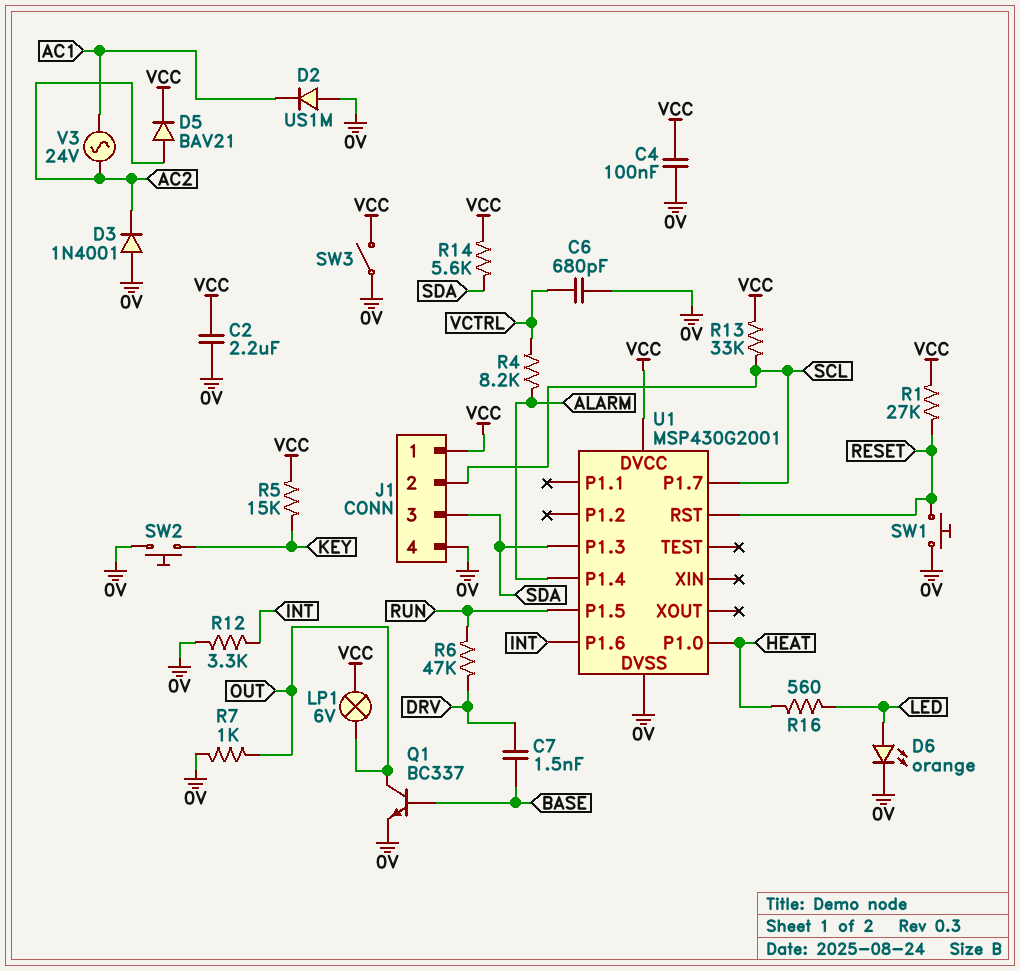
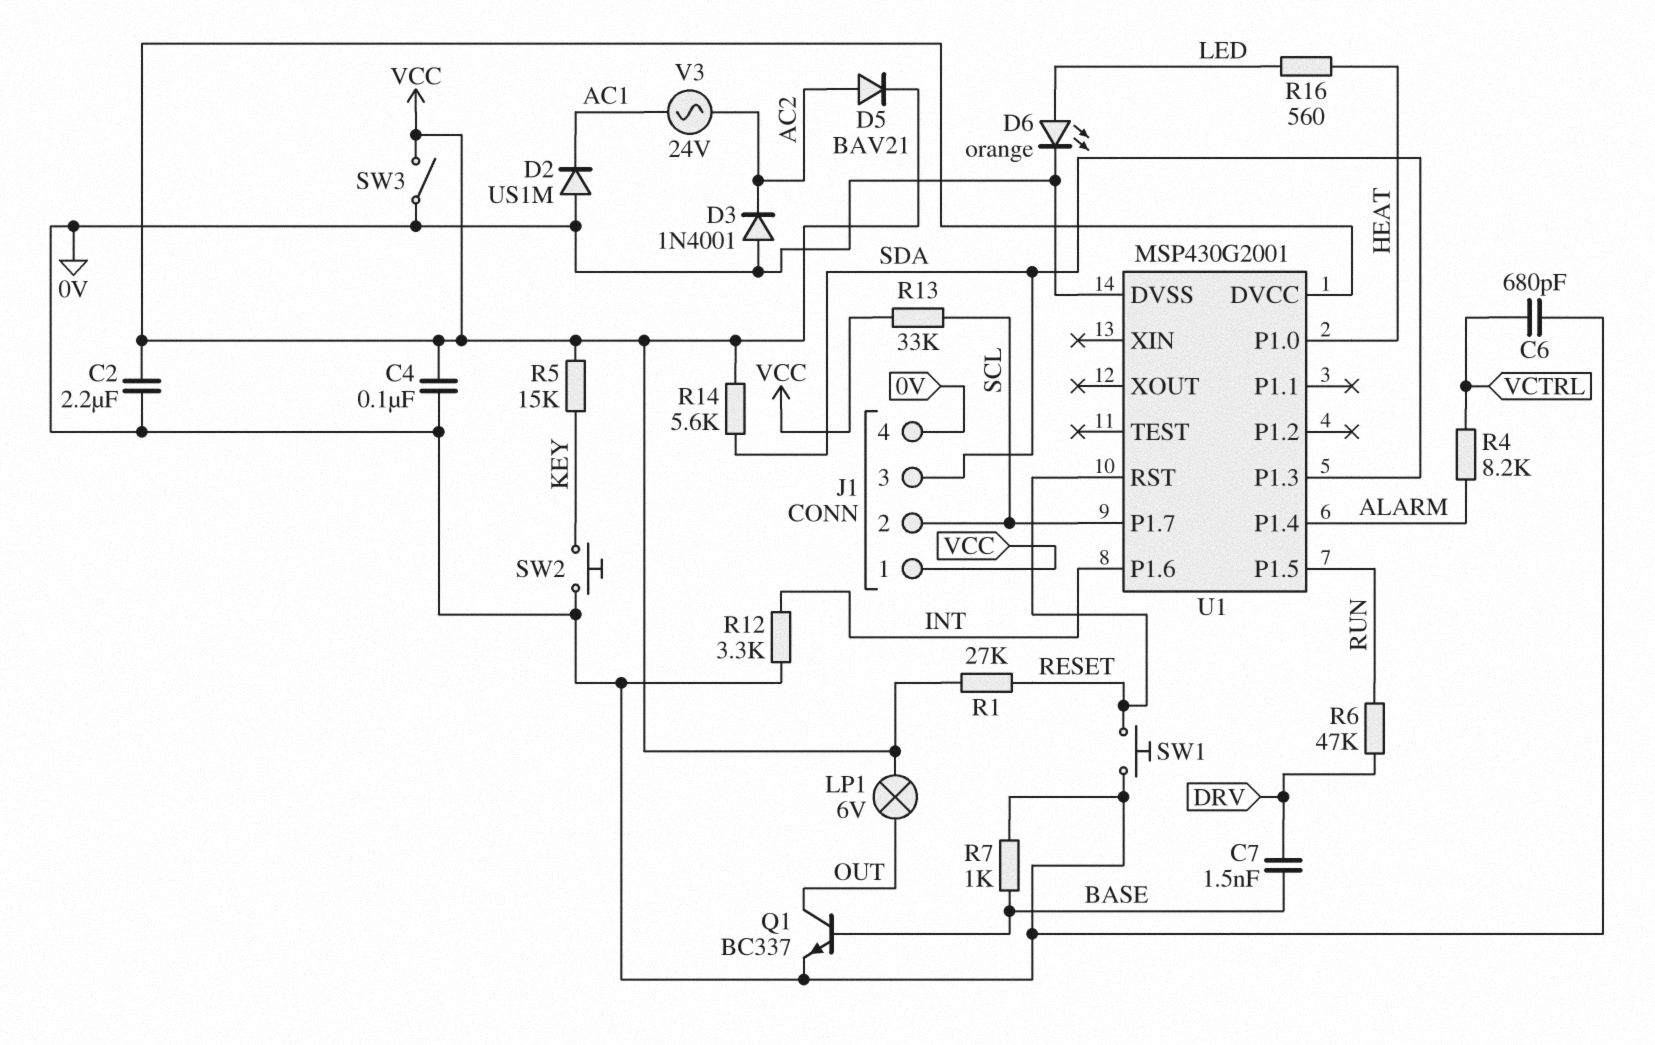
R7: 1k (0V, OUT) -> 1k (0V, BASE)

